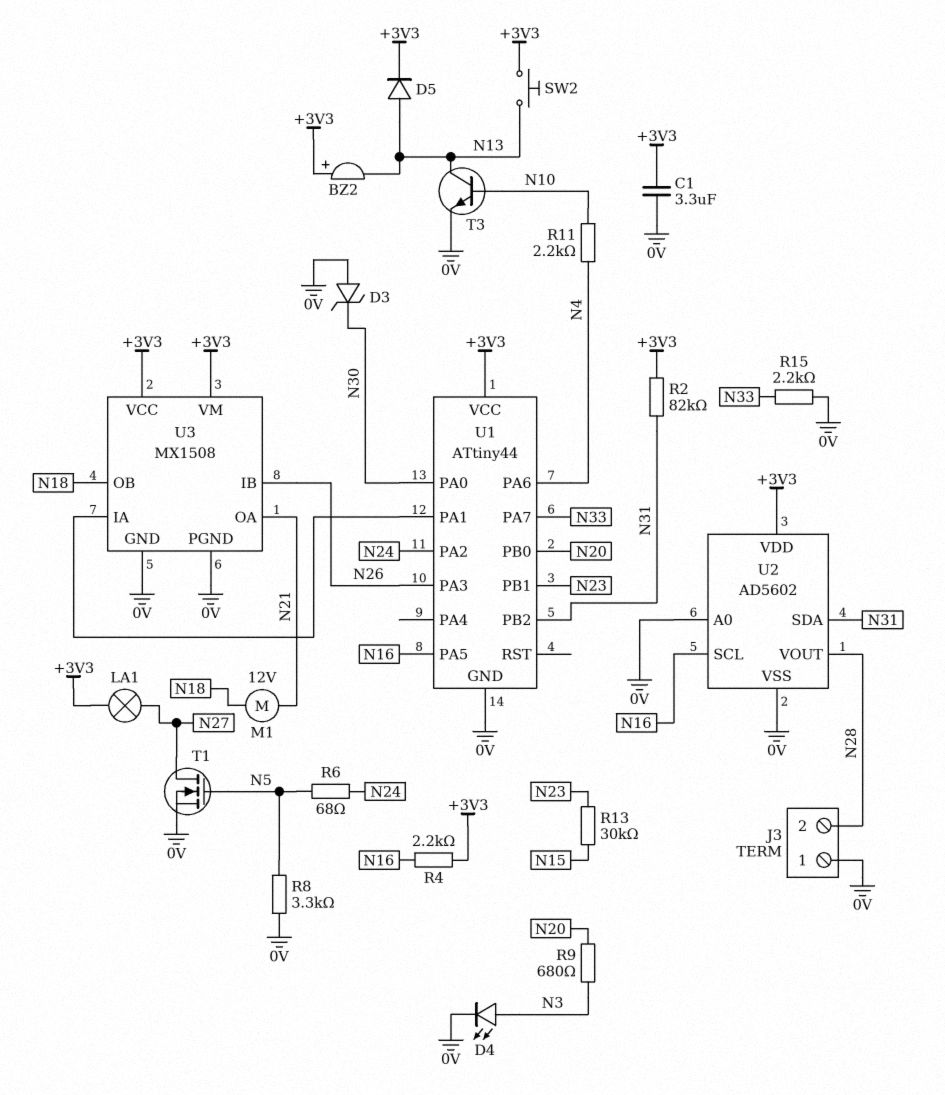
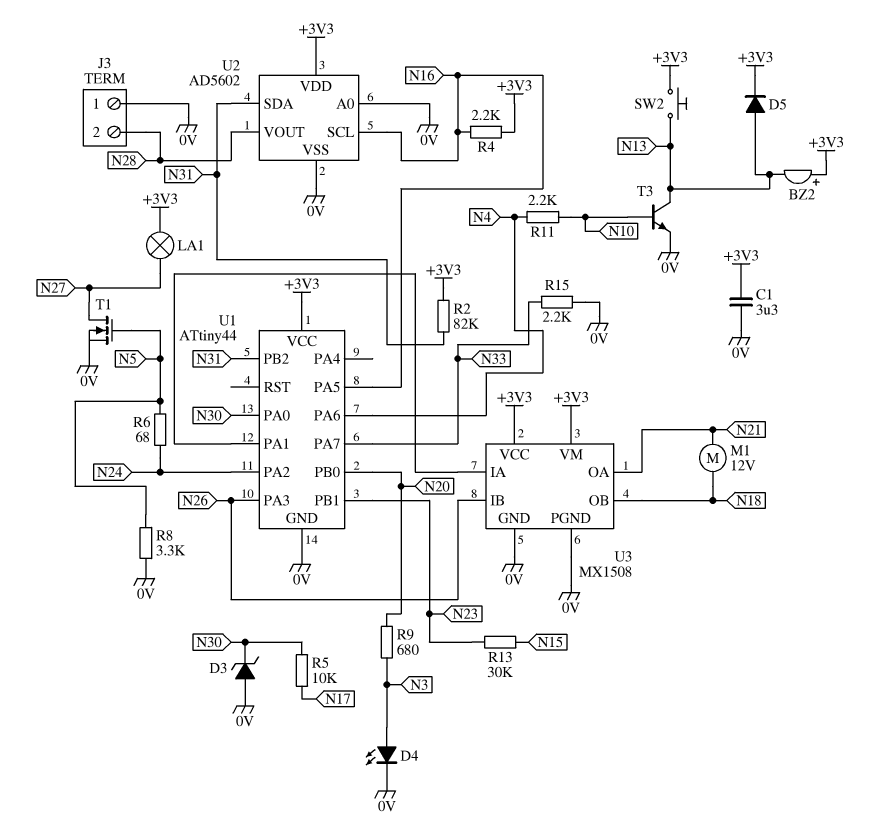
R5: none -> 10k (N17, N30)

